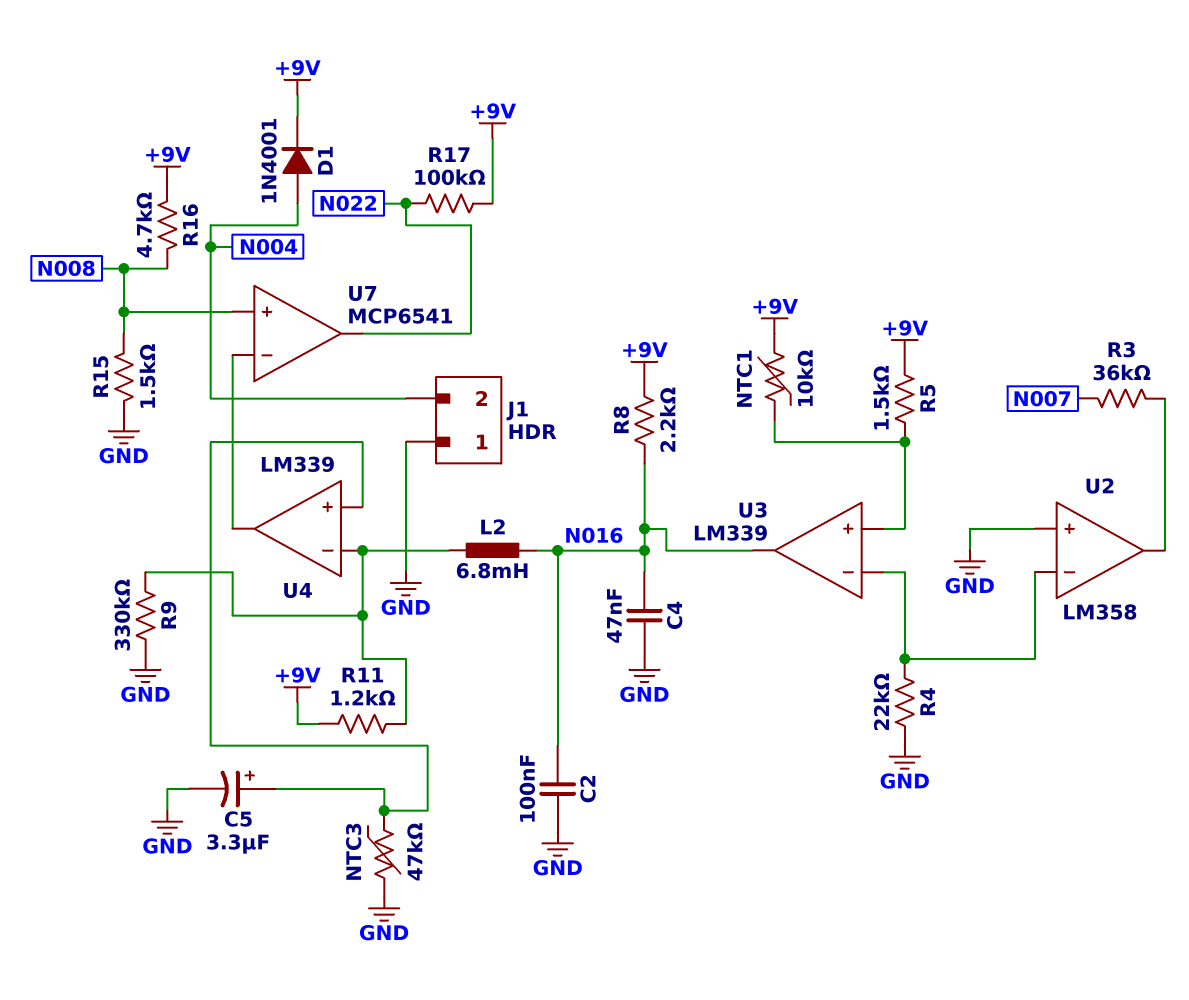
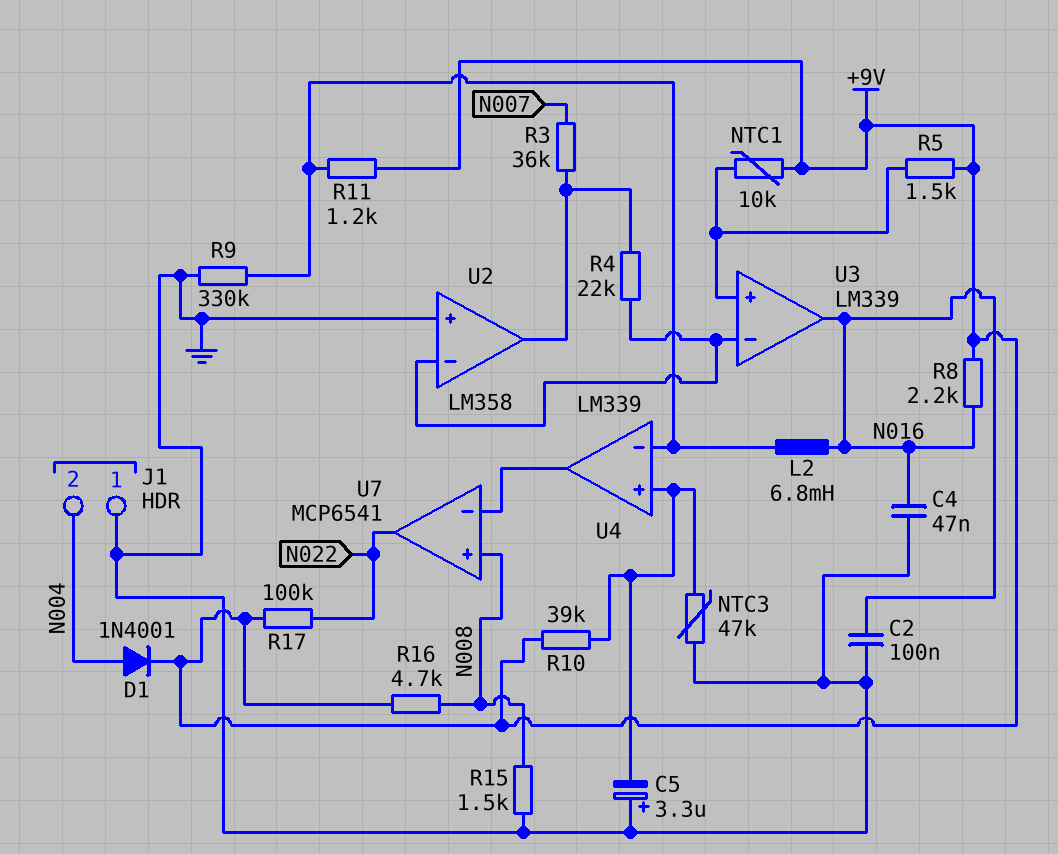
C5: 3.3uF (plus U4/in+, minus GND) -> 3.3uF (plus GND, minus U4/in+)
R4: 22k (GND, U2/in-) -> 22k (U2/in-, U2/out)
R10: none -> 39k (+9V, U4/in+)

